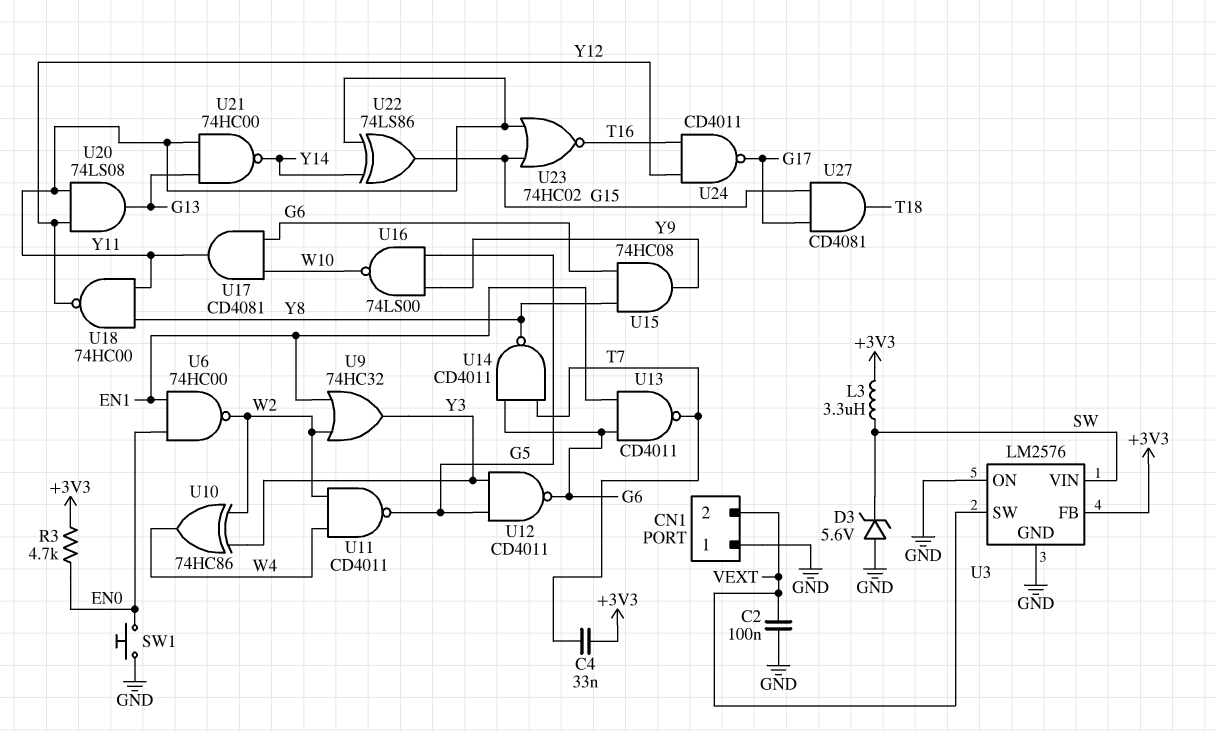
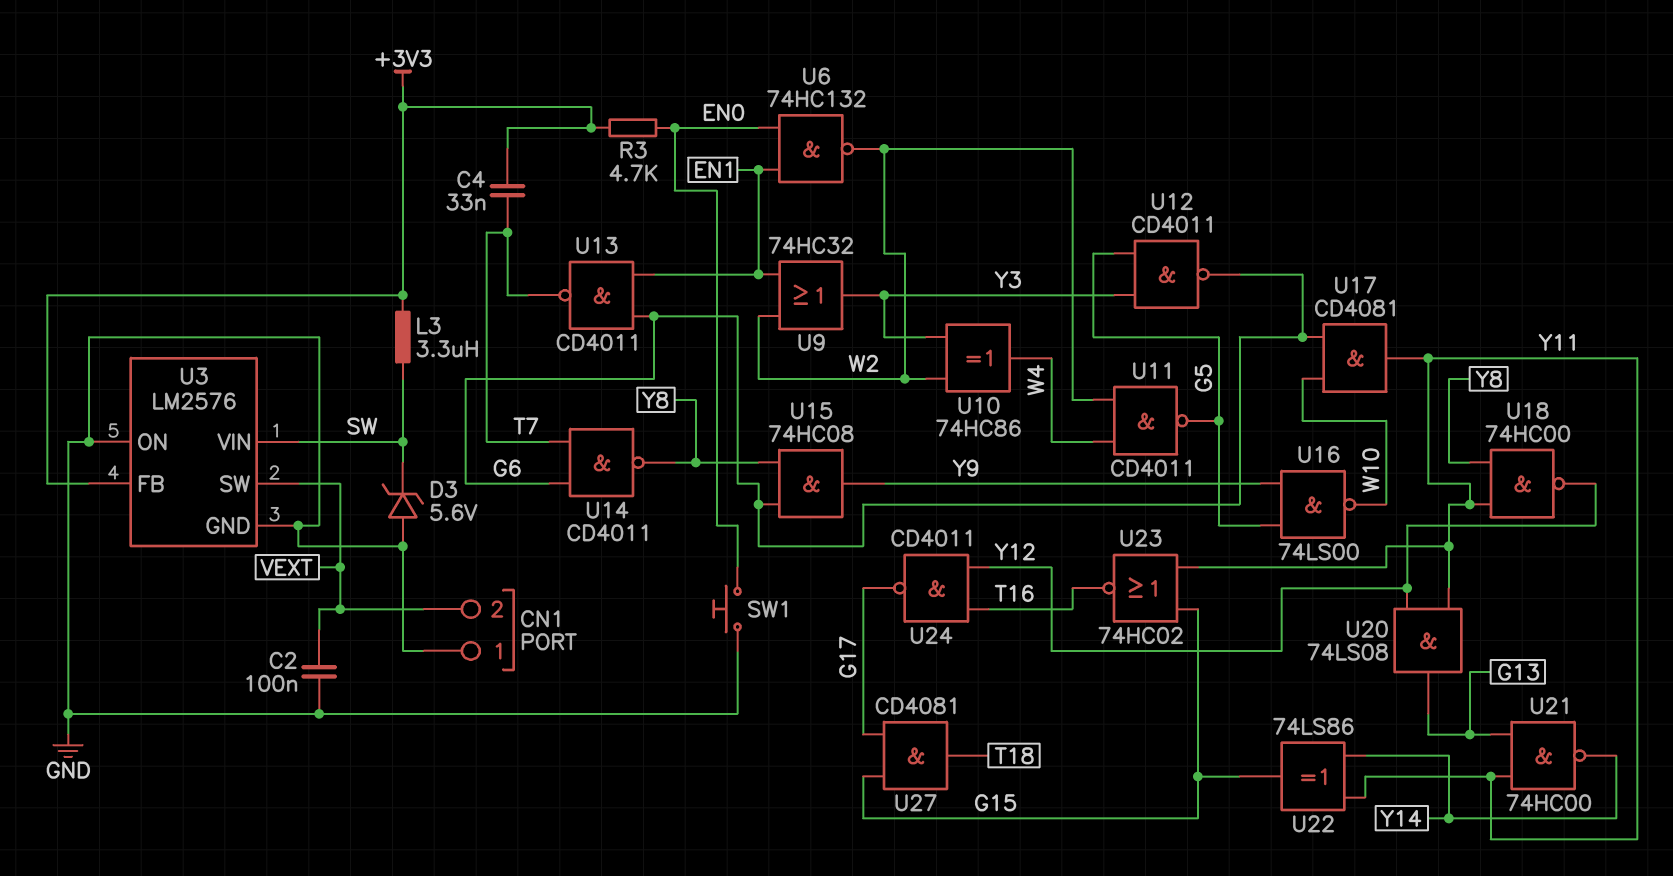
U6: NAND 74HC00 (in EN0, in EN1, out W2) -> NAND 74HC132 (in EN0, in EN1, out W2)

